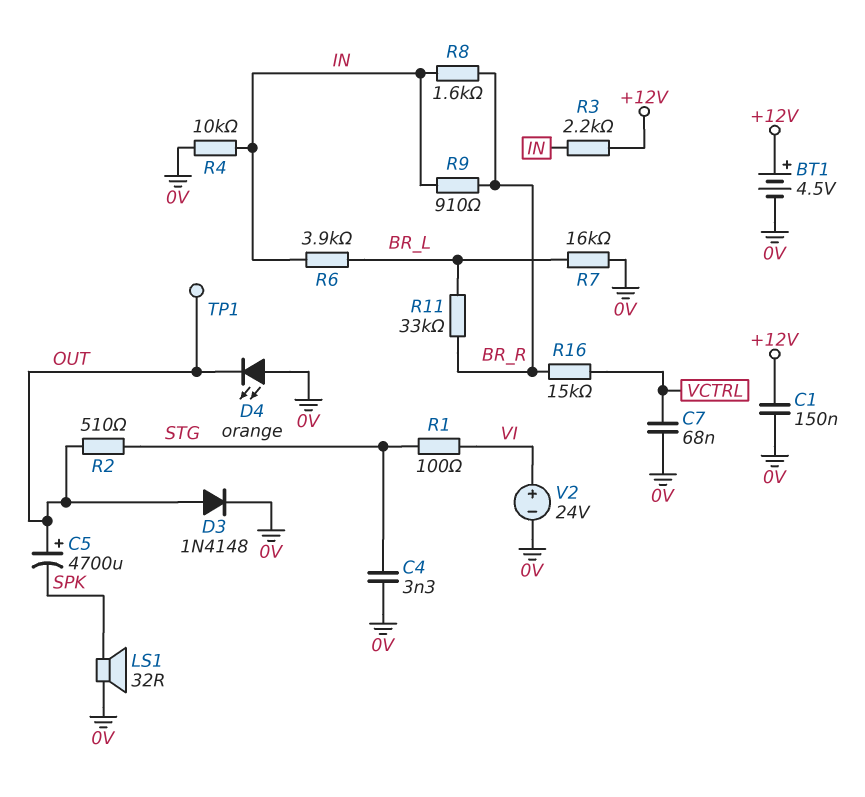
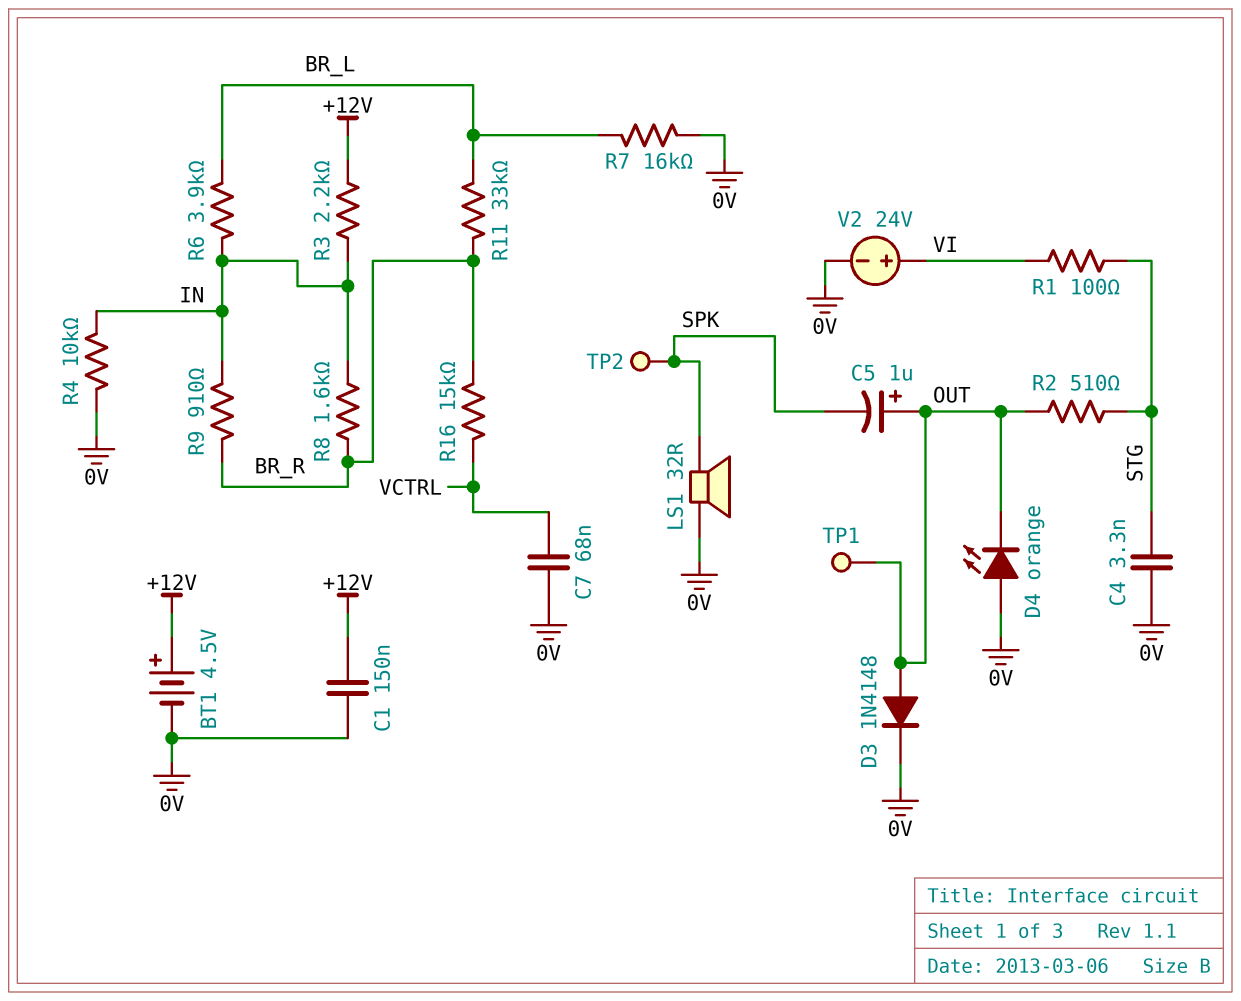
C5: 4700uF (plus OUT, minus SPK) -> 1uF (plus OUT, minus SPK)
TP2: none -> test point (SPK)

